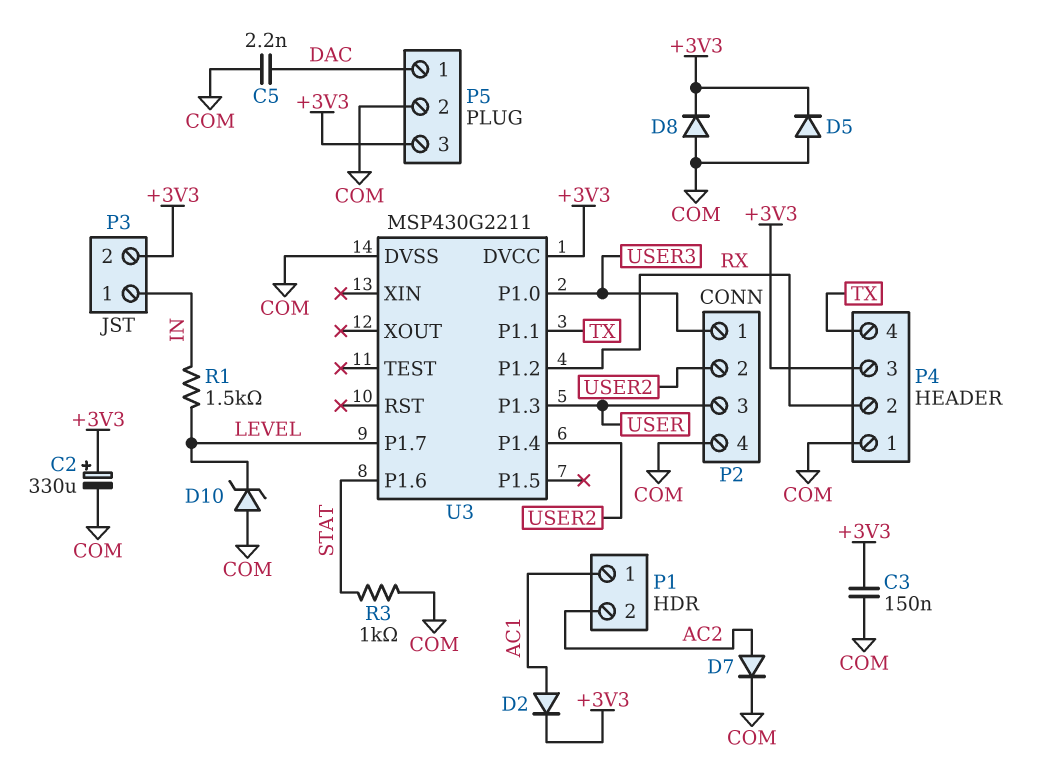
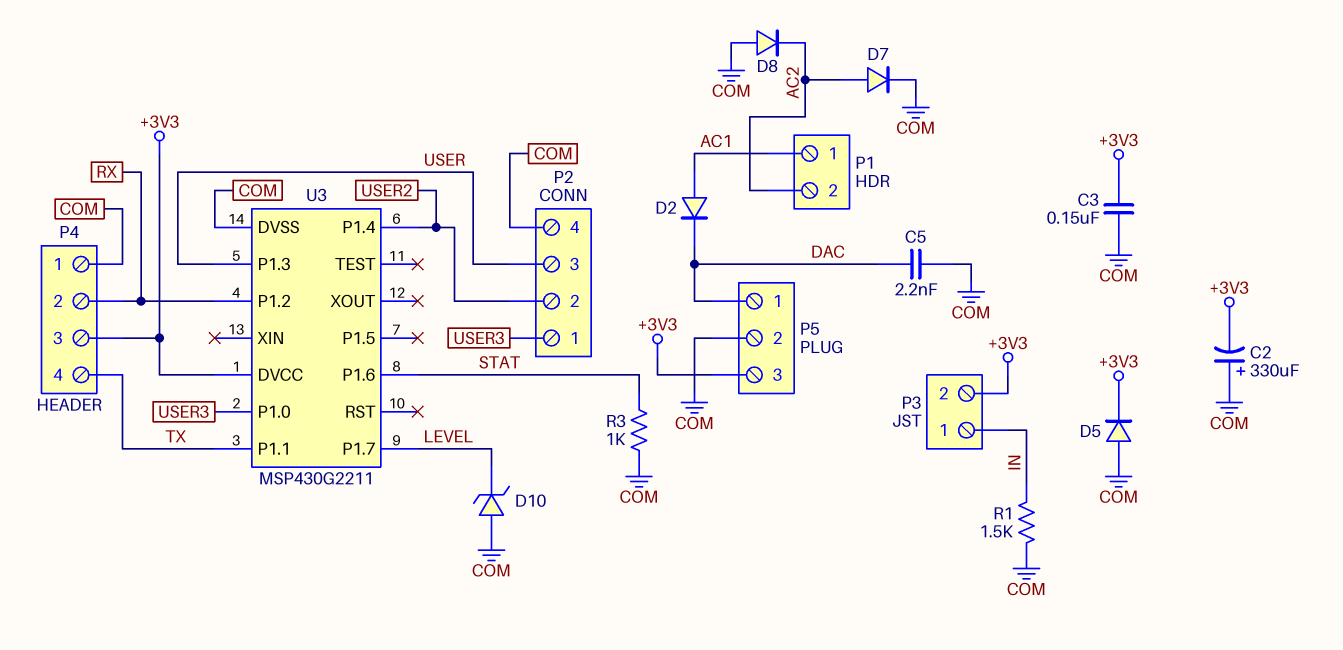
C2: 330uF (plus +3V3, minus COM) -> 330uF (plus COM, minus +3V3)
D2: diode (A AC1, K +3V3) -> diode (A AC1, K DAC)
D8: diode (A COM, K +3V3) -> diode (A COM, K AC2)
R1: 1.5k (IN, LEVEL) -> 1.5k (COM, IN)

